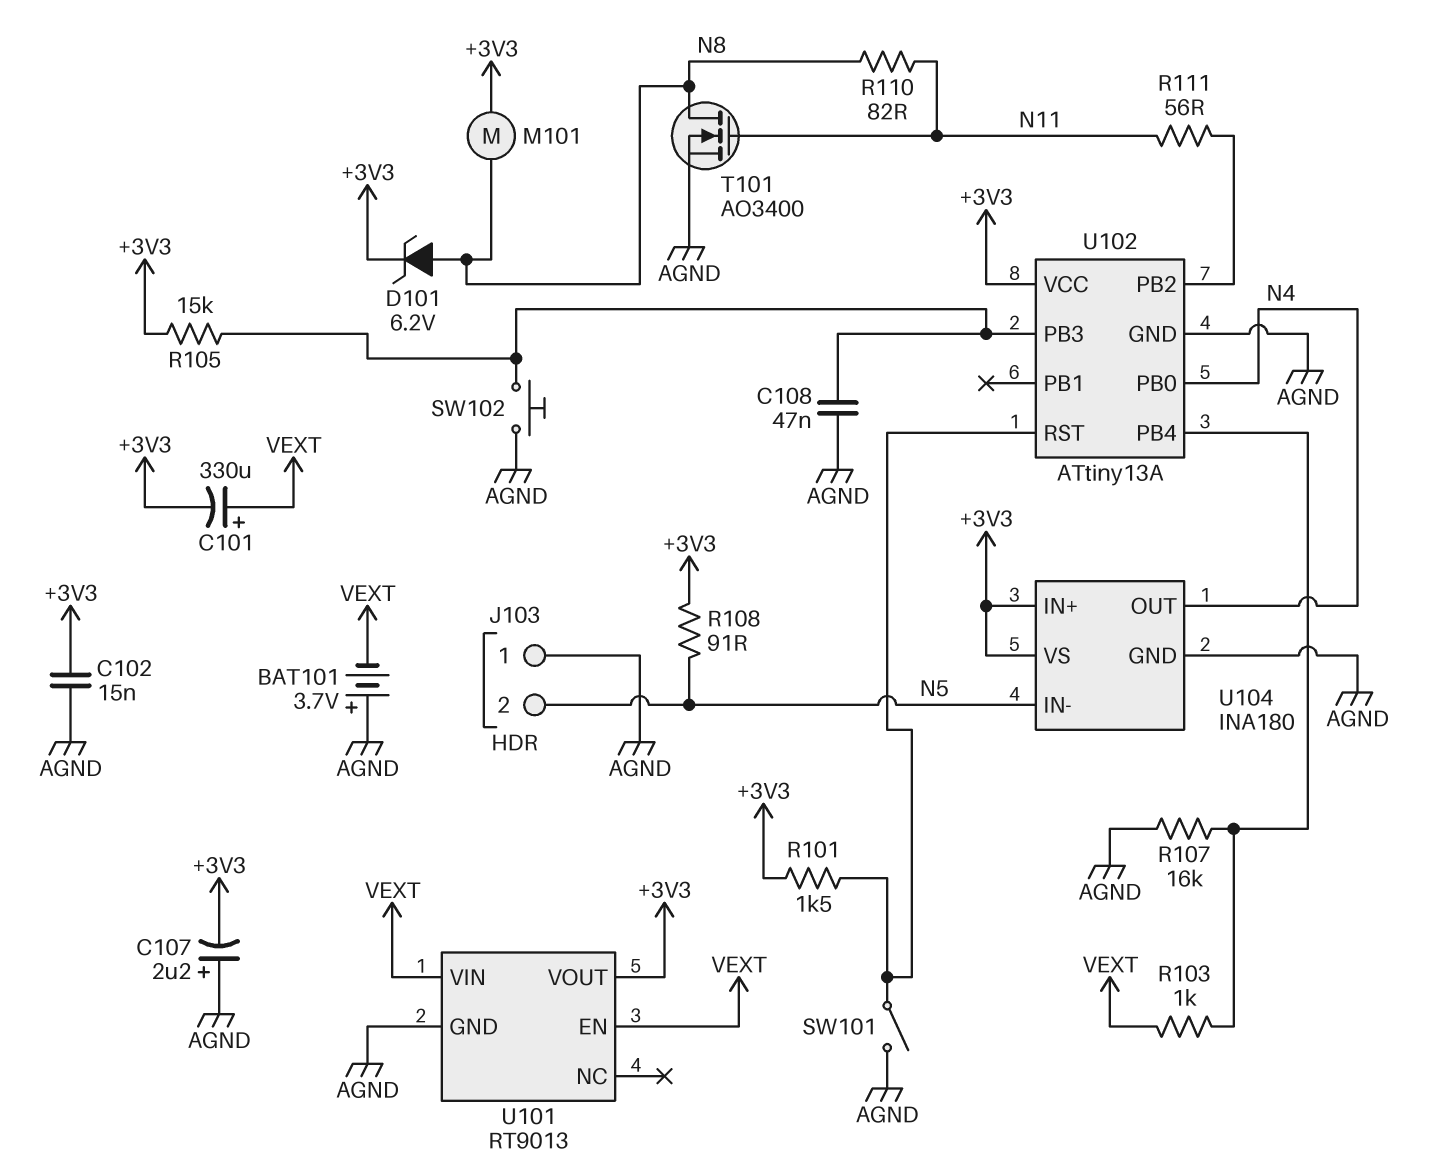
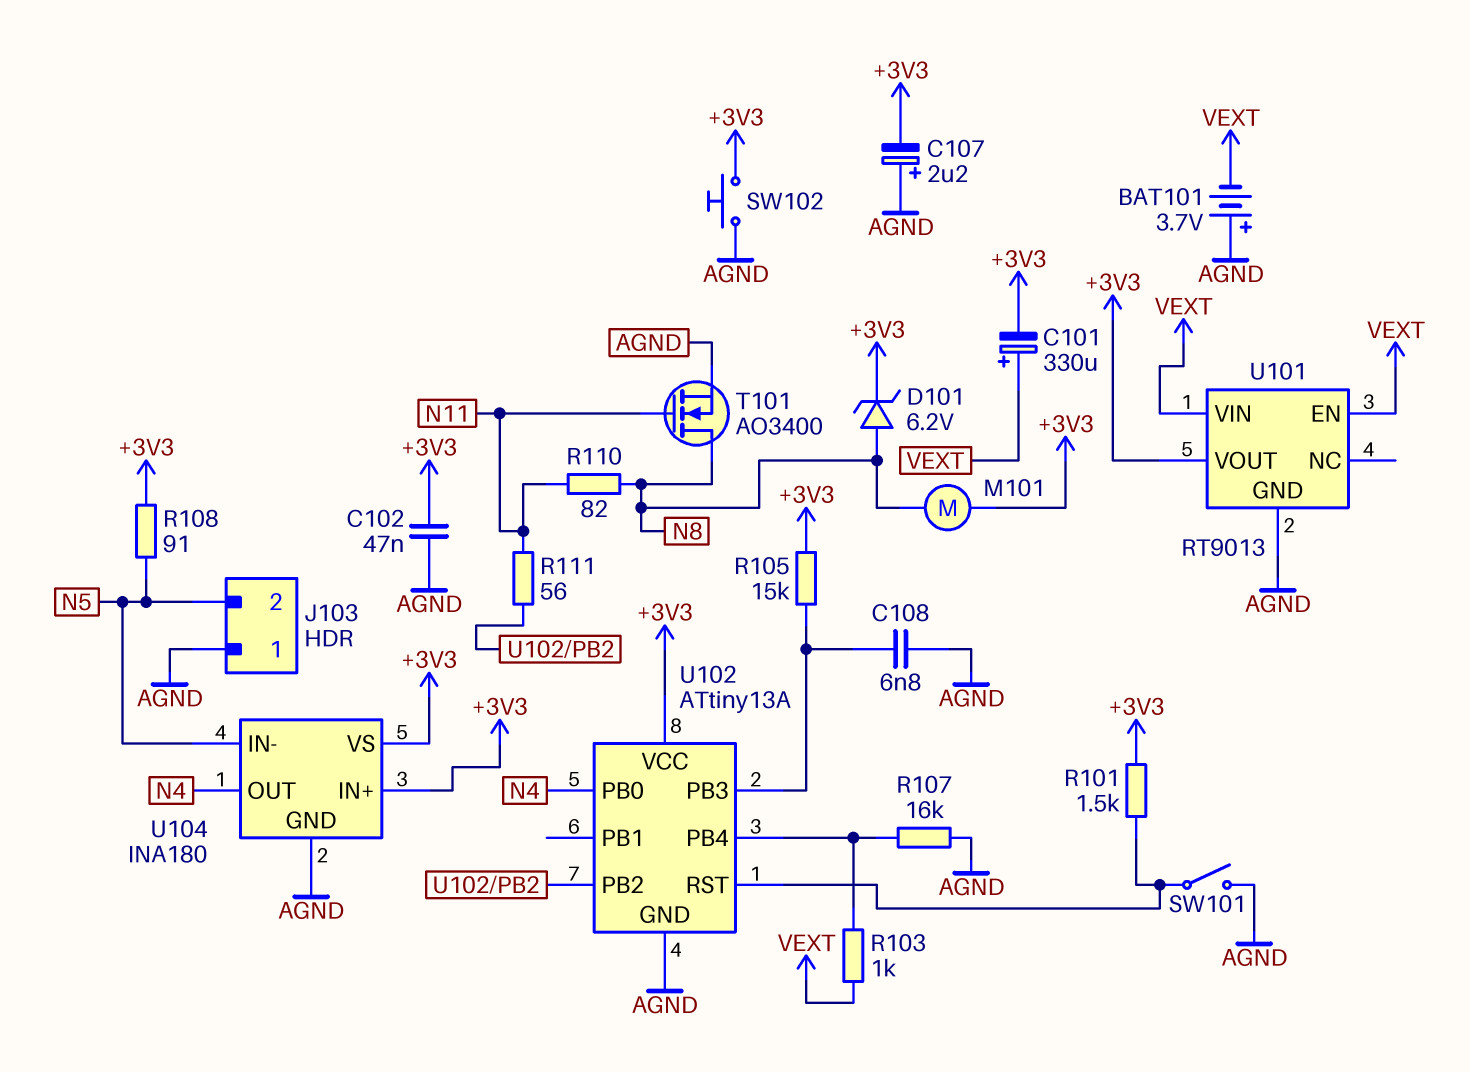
C102: 15nF (+3V3, AGND) -> 47nF (+3V3, AGND)
C108: 47nF (AGND, U102/PB3) -> 6.8nF (AGND, U102/PB3)
SW102: button (AGND, U102/PB3) -> button (+3V3, AGND)

